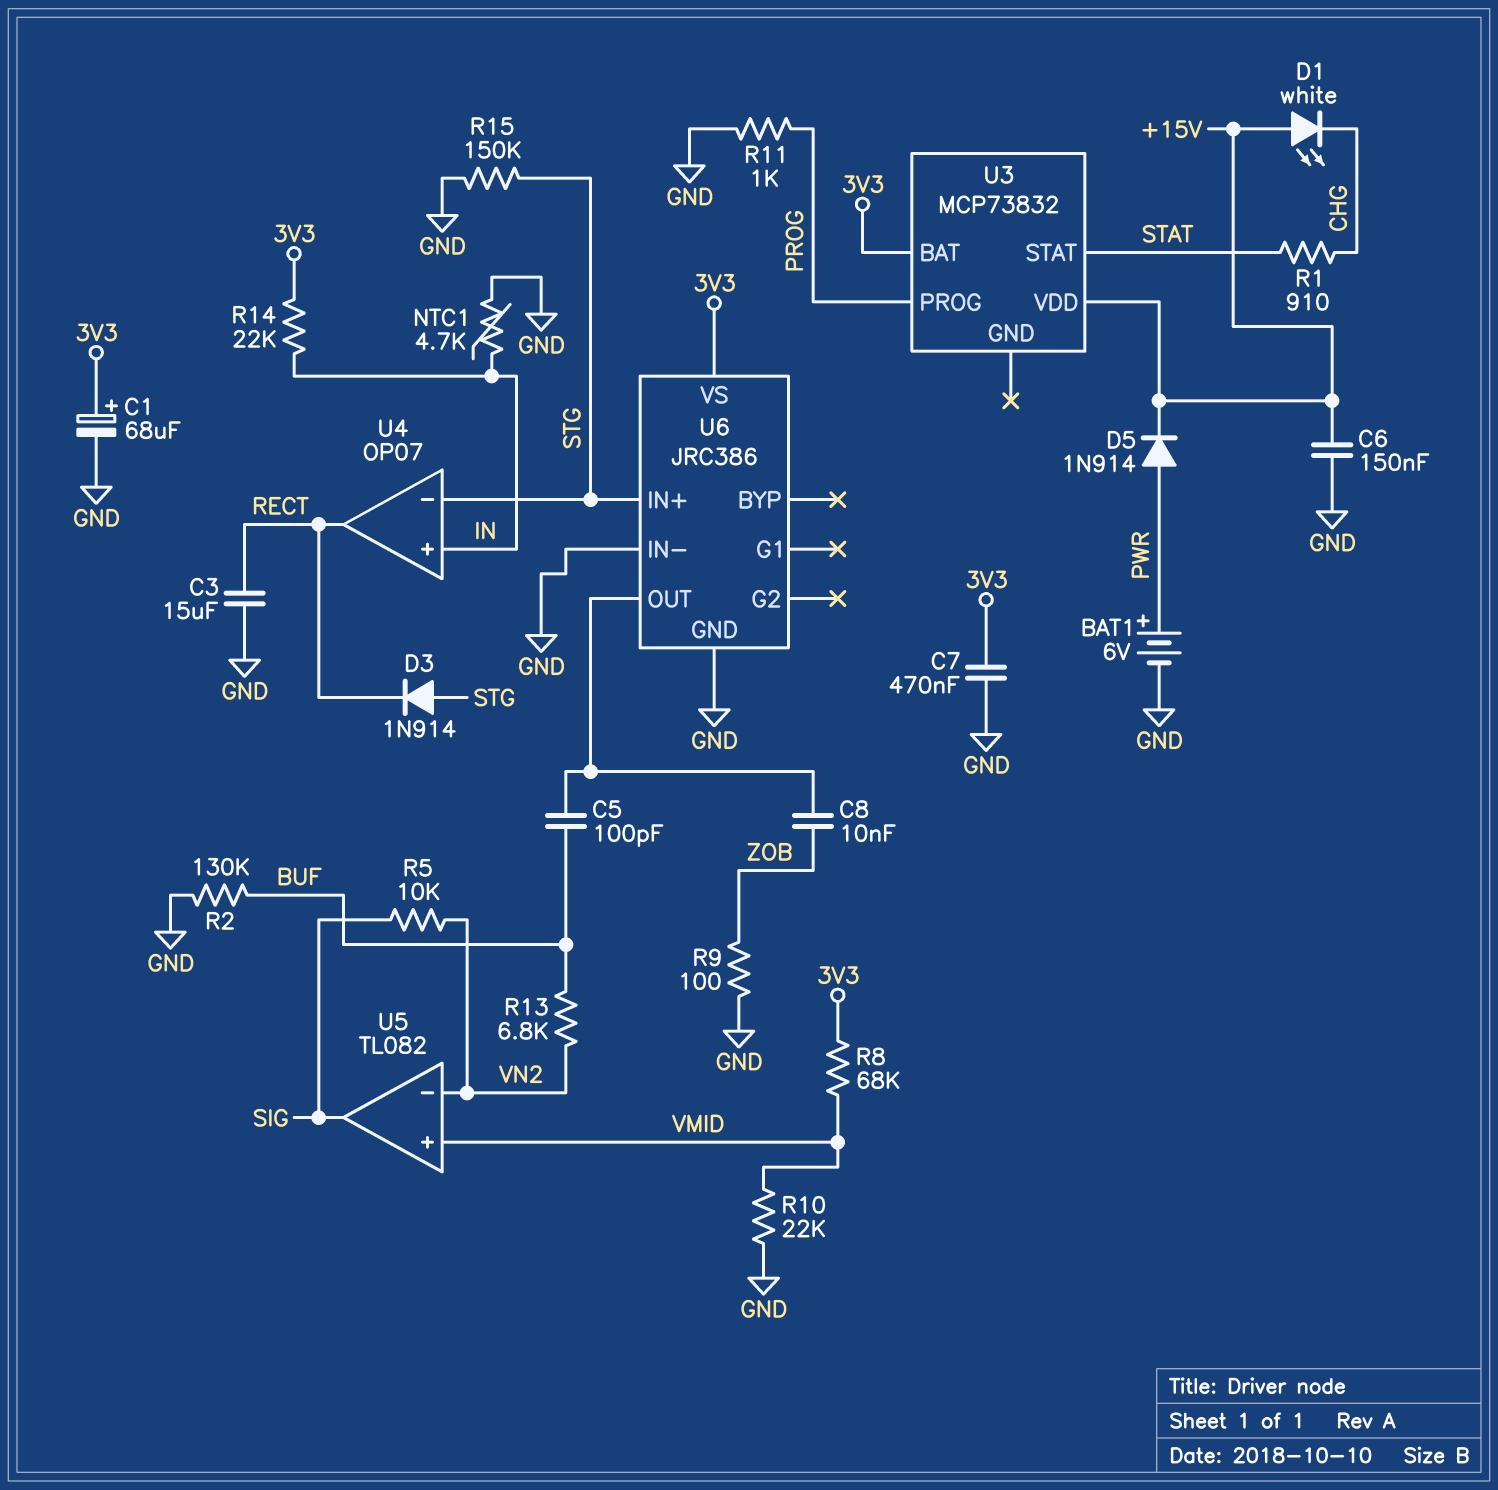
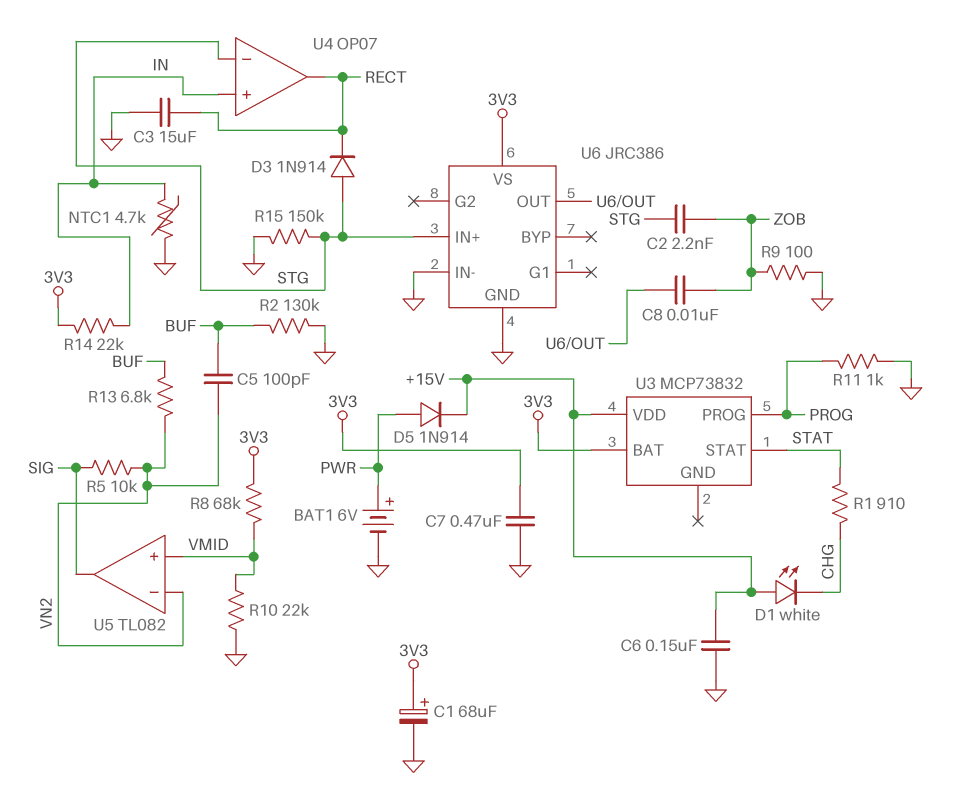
C2: none -> 2.2nF (STG, ZOB)
C5: 100pF (BUF, U6/OUT) -> 100pF (BUF, VN2)

